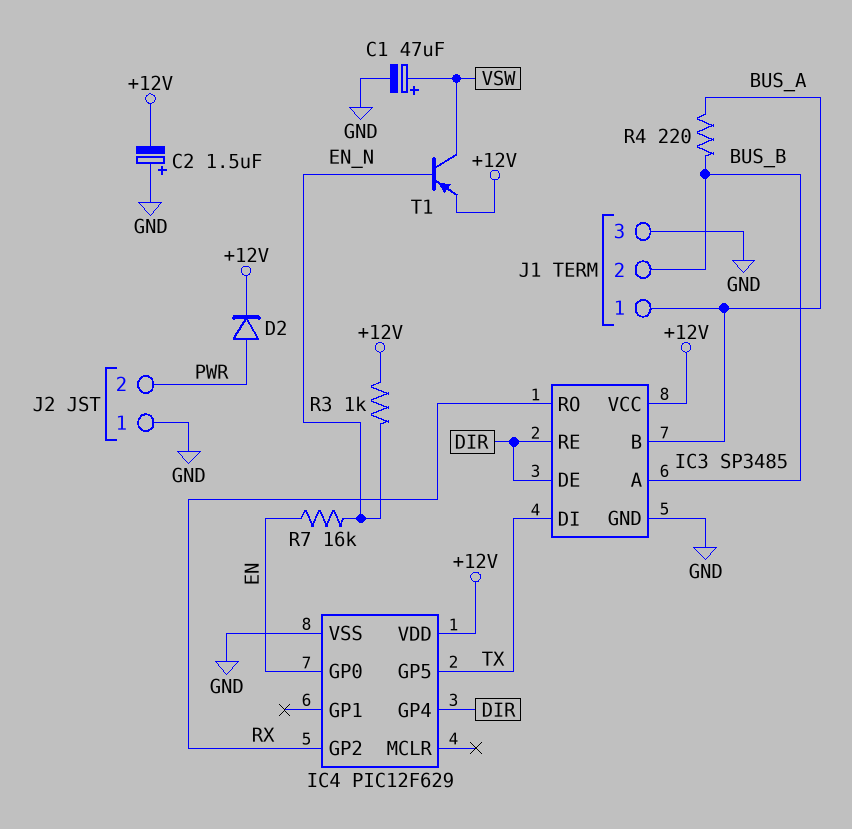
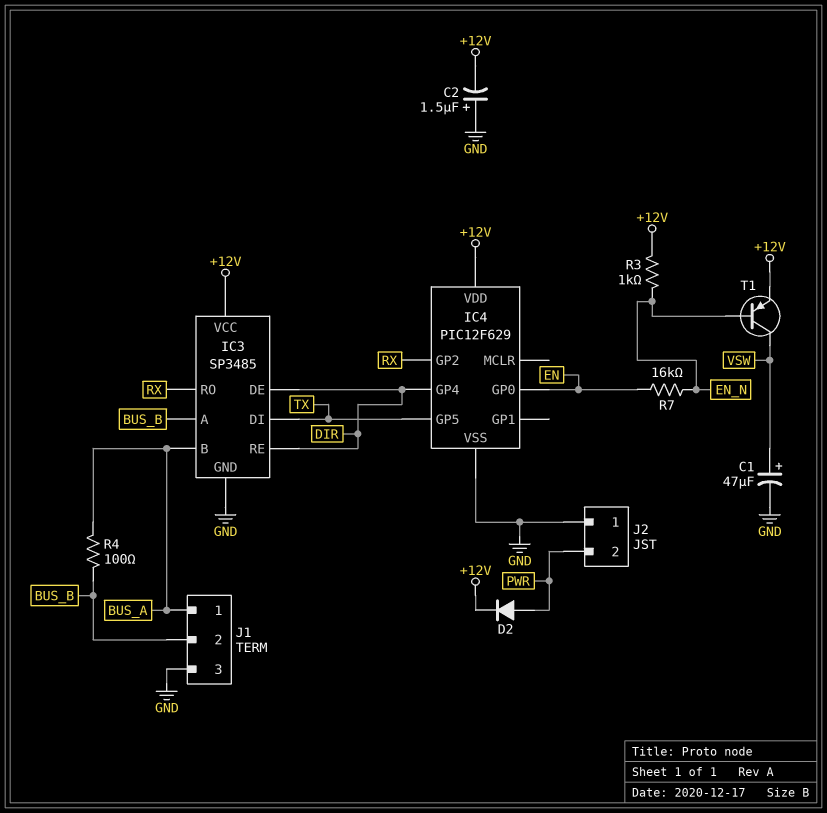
R4: 220 (BUS_A, BUS_B) -> 100 (BUS_A, BUS_B)

